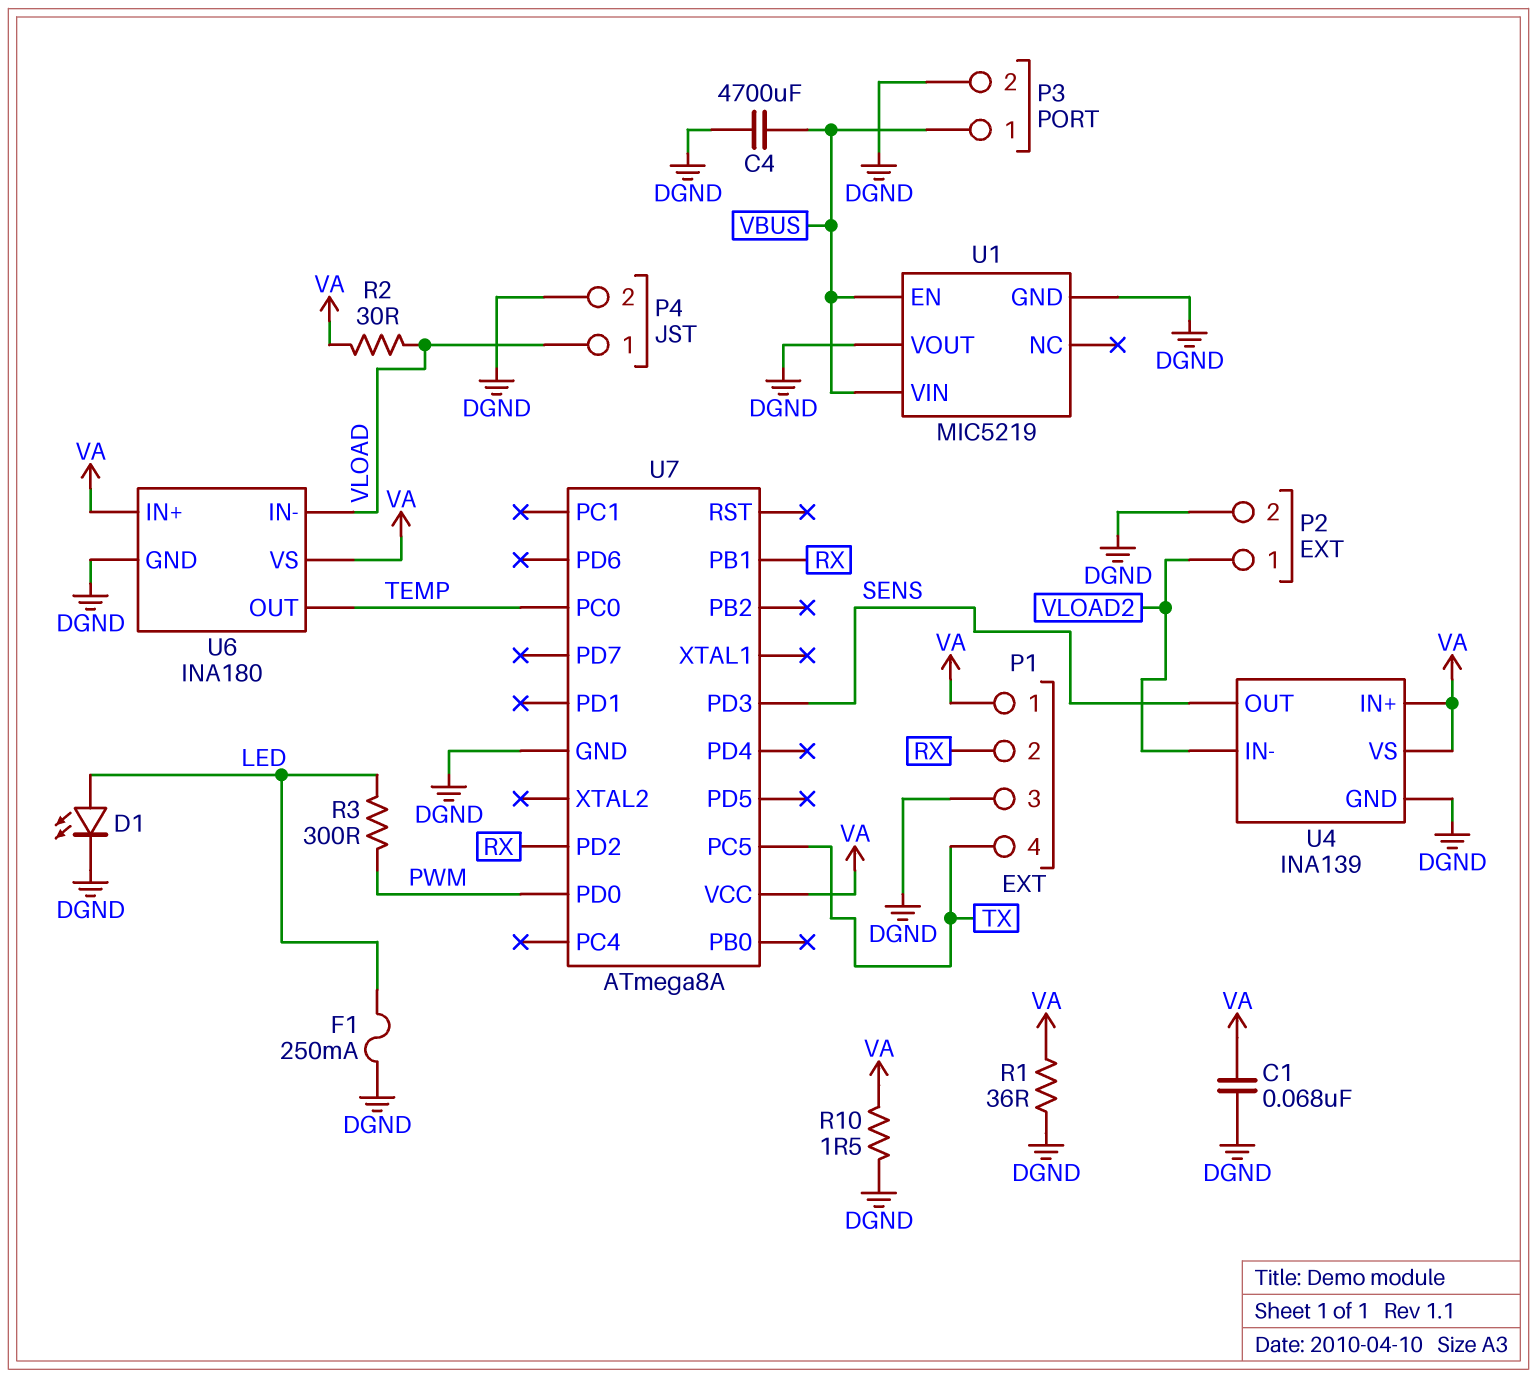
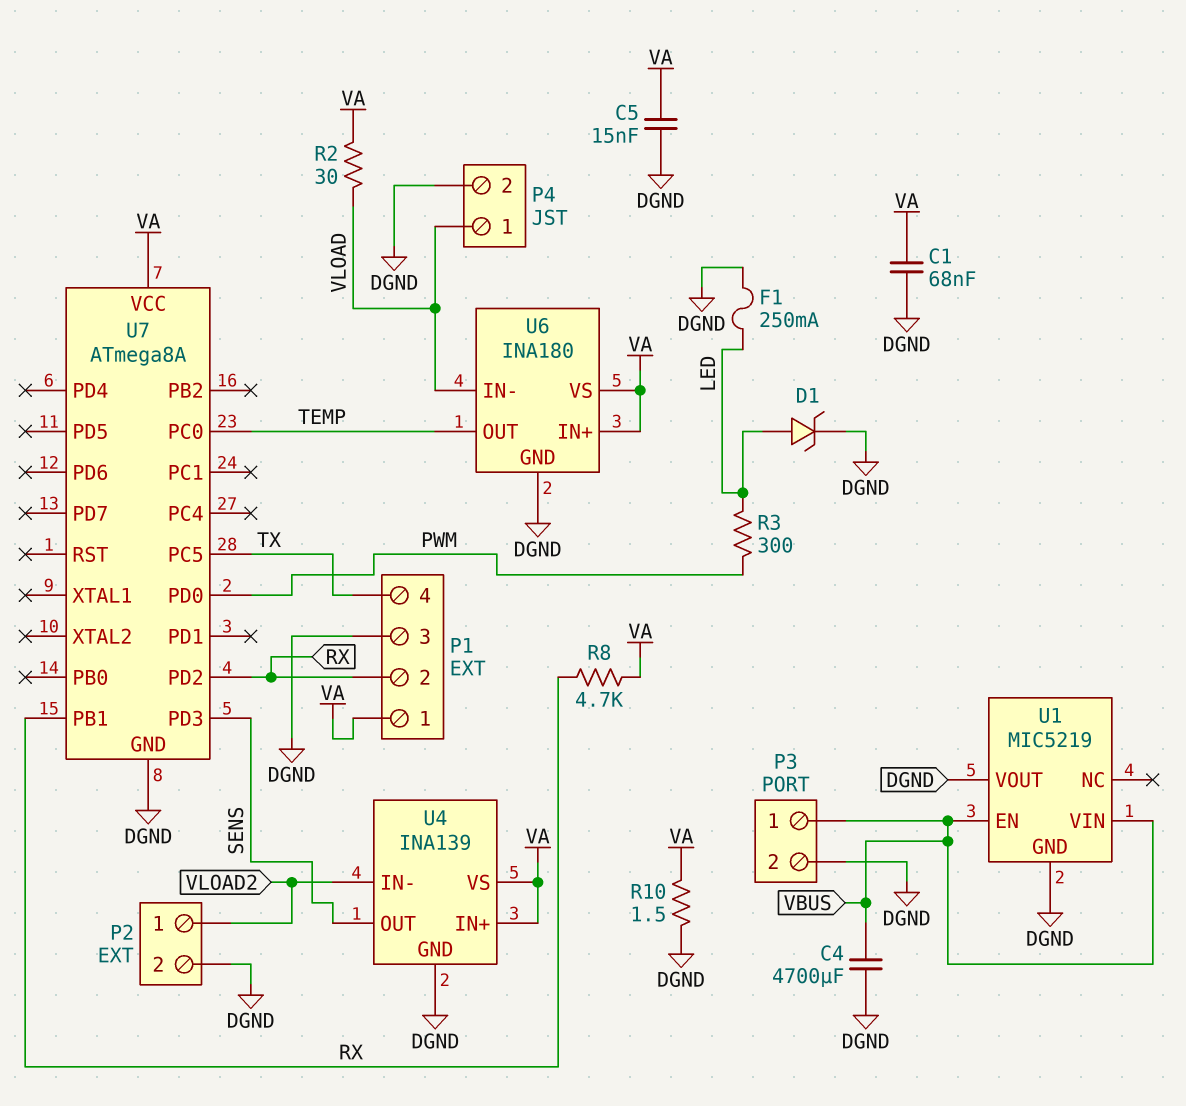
C5: none -> 15nF (DGND, VA)
D1: LED (A LED, K DGND) -> zener (A LED, K DGND)
R1: 36 (DGND, VA) -> none
R8: none -> 4.7k (RX, VA)

